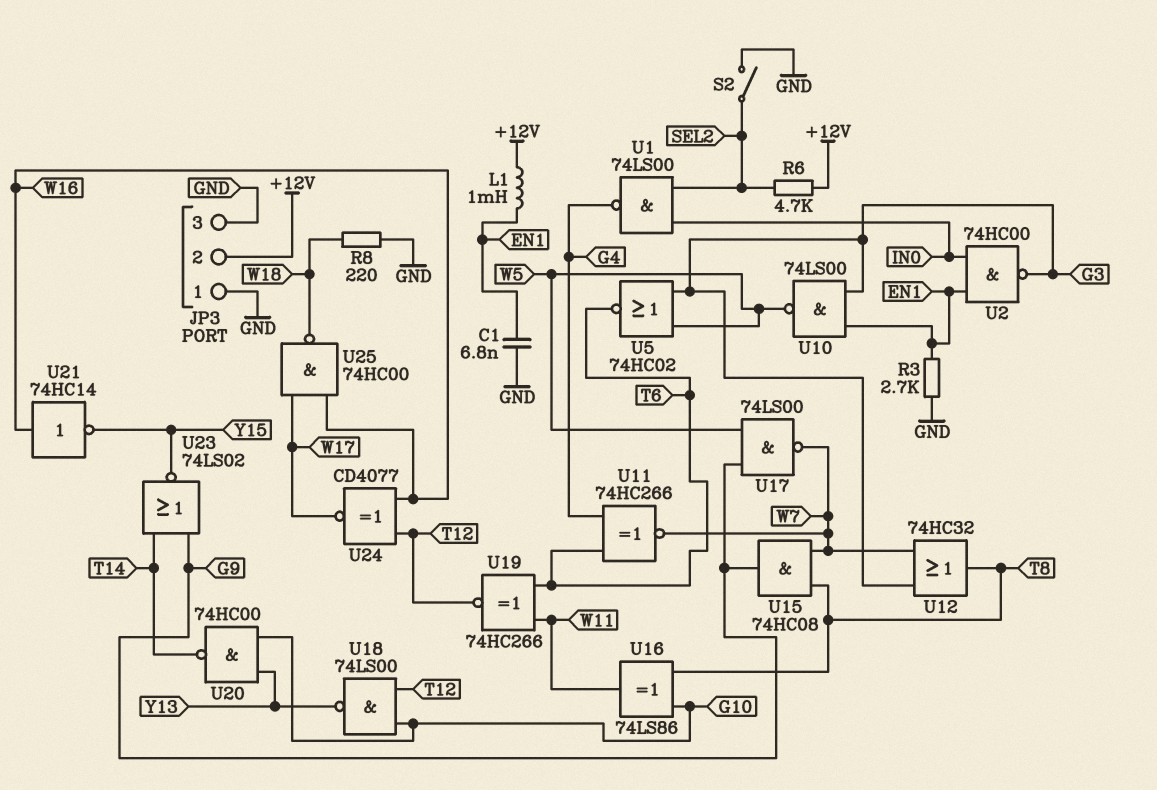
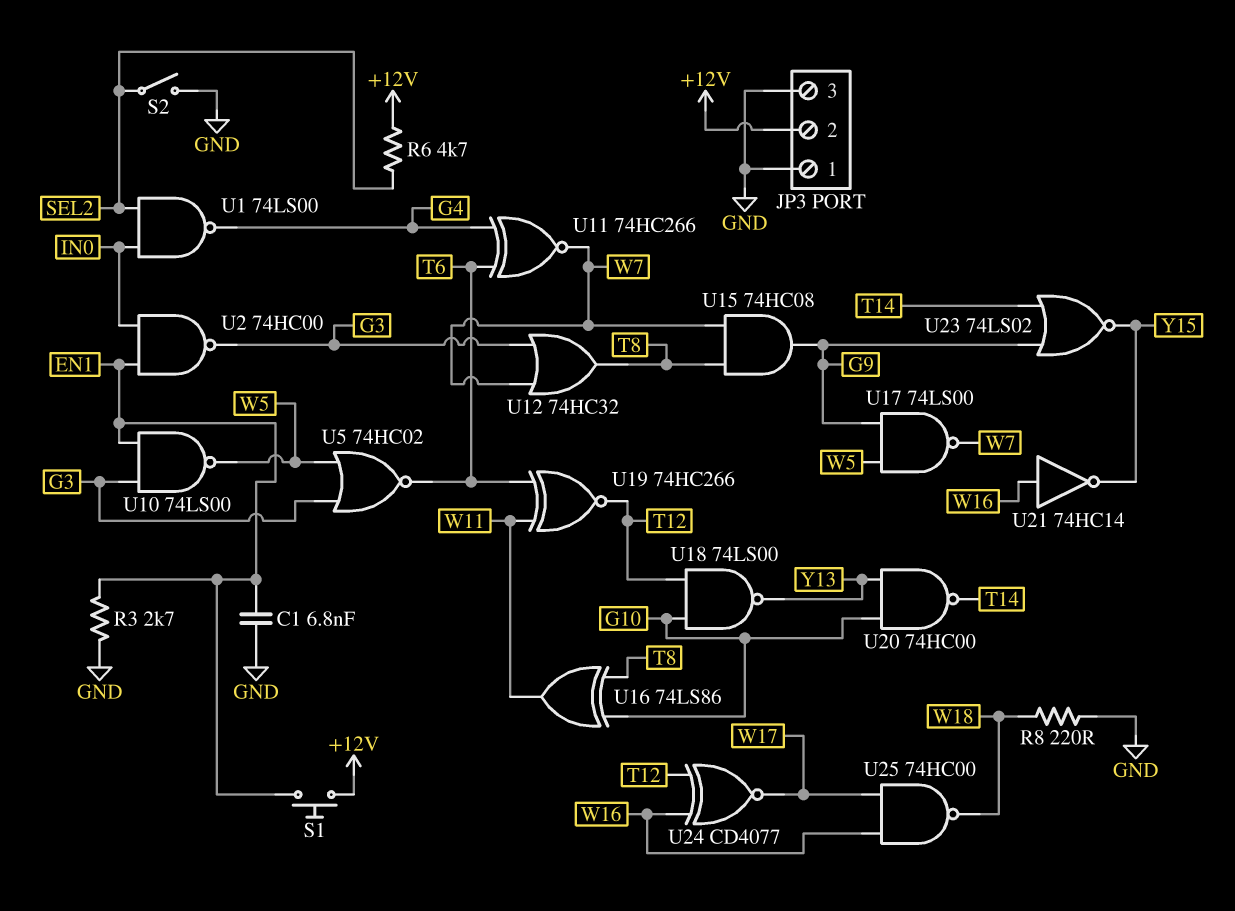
L1: 1mH (+12V, EN1) -> none
S1: none -> button (+12V, EN1)

